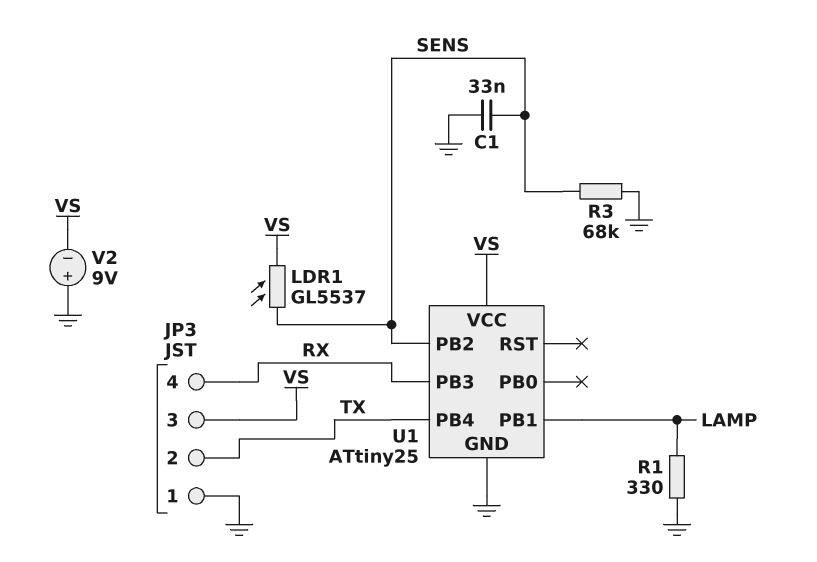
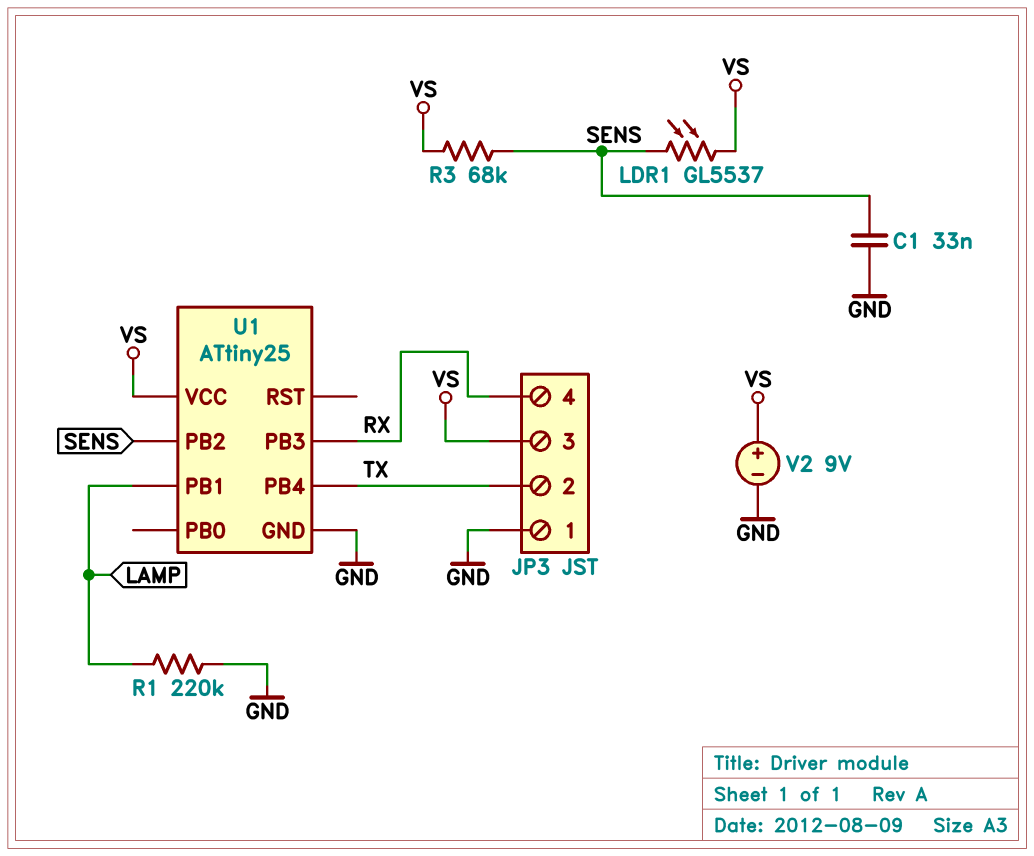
R1: 330 (GND, LAMP) -> 220k (GND, LAMP)
R3: 68k (GND, SENS) -> 68k (SENS, VS)
V2: 9V (plus GND, minus VS) -> 9V (plus VS, minus GND)

